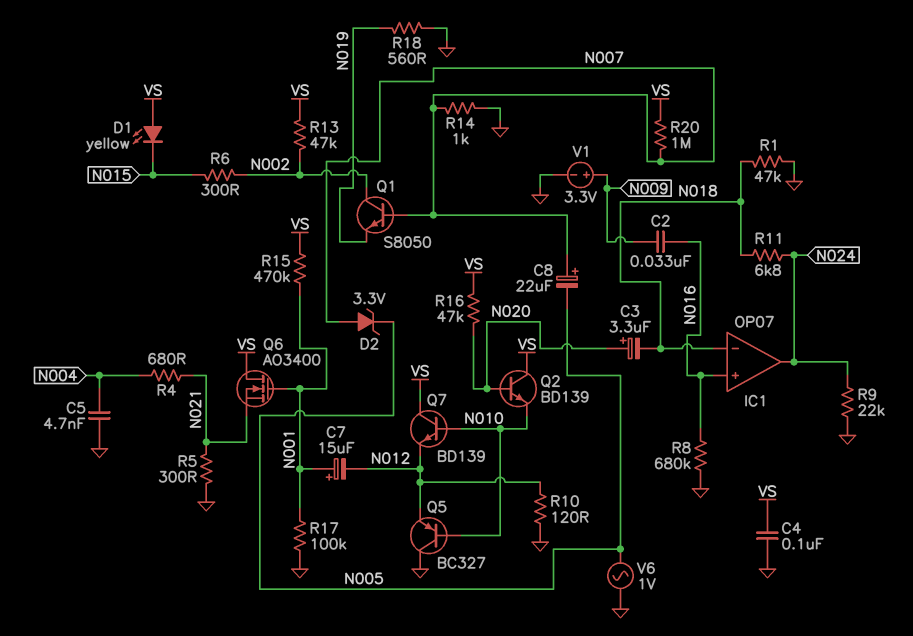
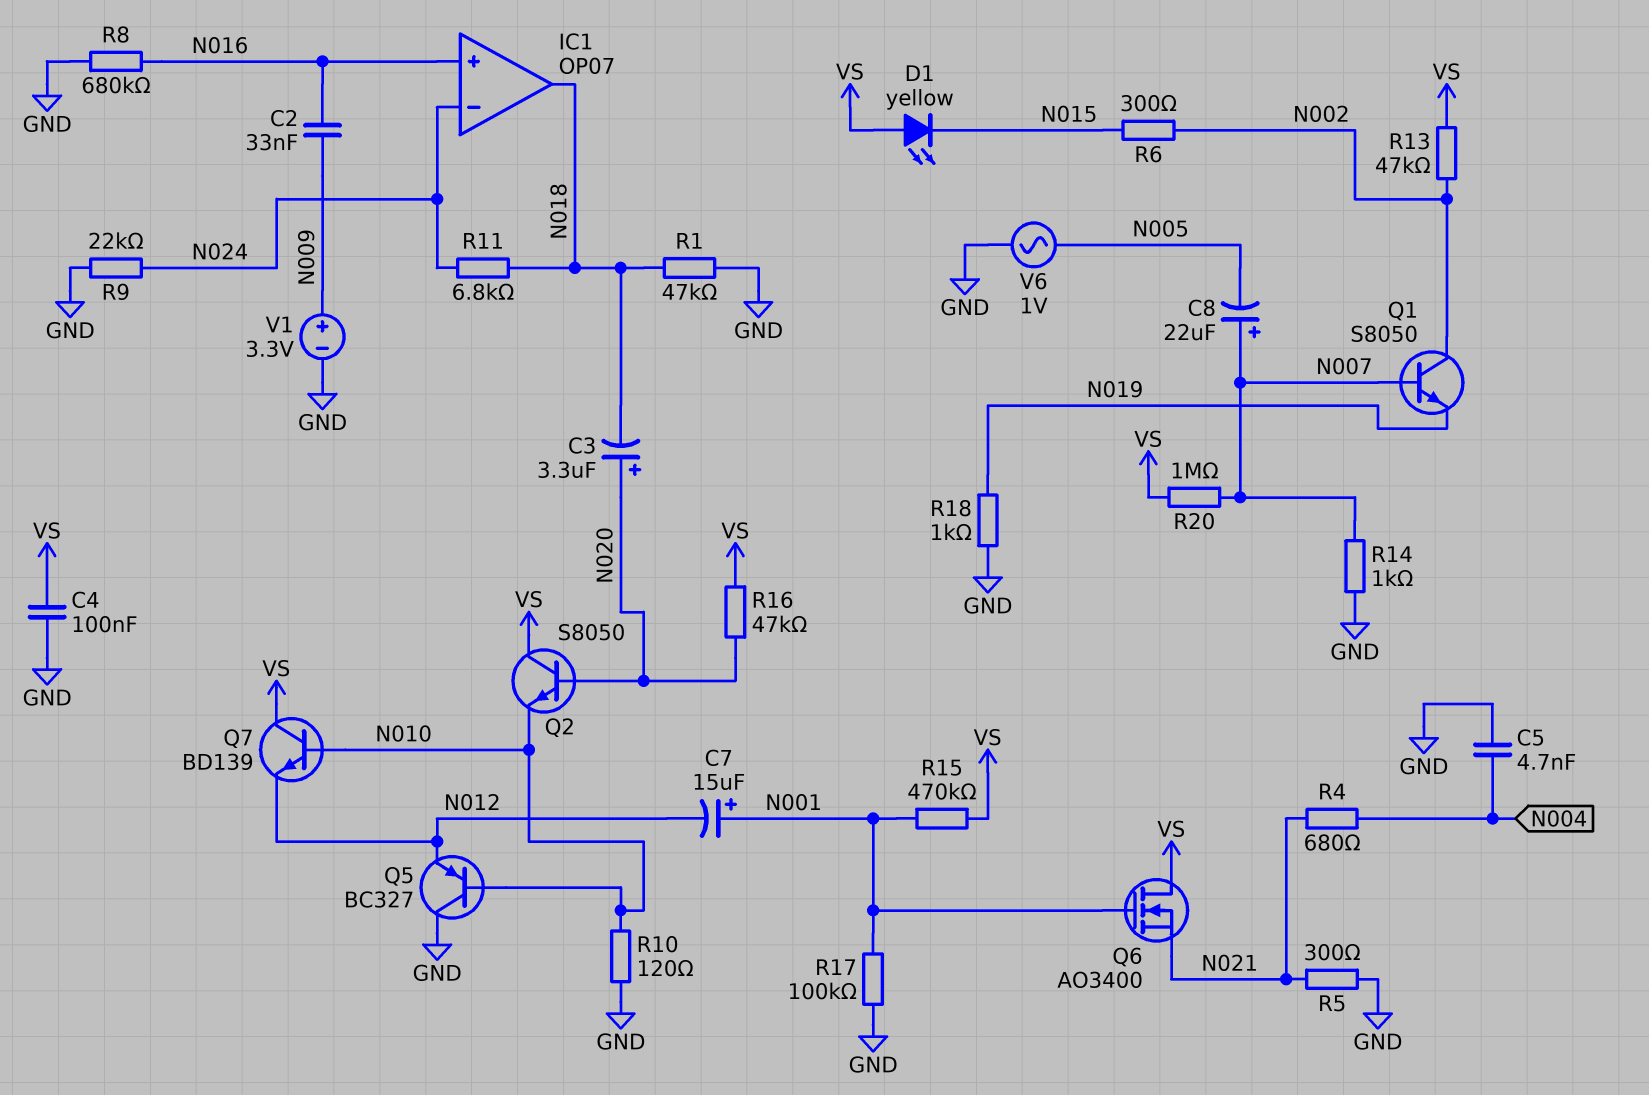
D2: zener 3.3V (A N007, K N005) -> none
IC1 pin in-: N018 -> N024
IC1 pin out: N024 -> N018
Q2: NPN BD139 (B N020, C VS, E N010) -> NPN S8050 (B N020, C VS, E N010)
R10: 120 (GND, N012) -> 120 (GND, N010)
R18: 560 (GND, N019) -> 1k (GND, N019)

